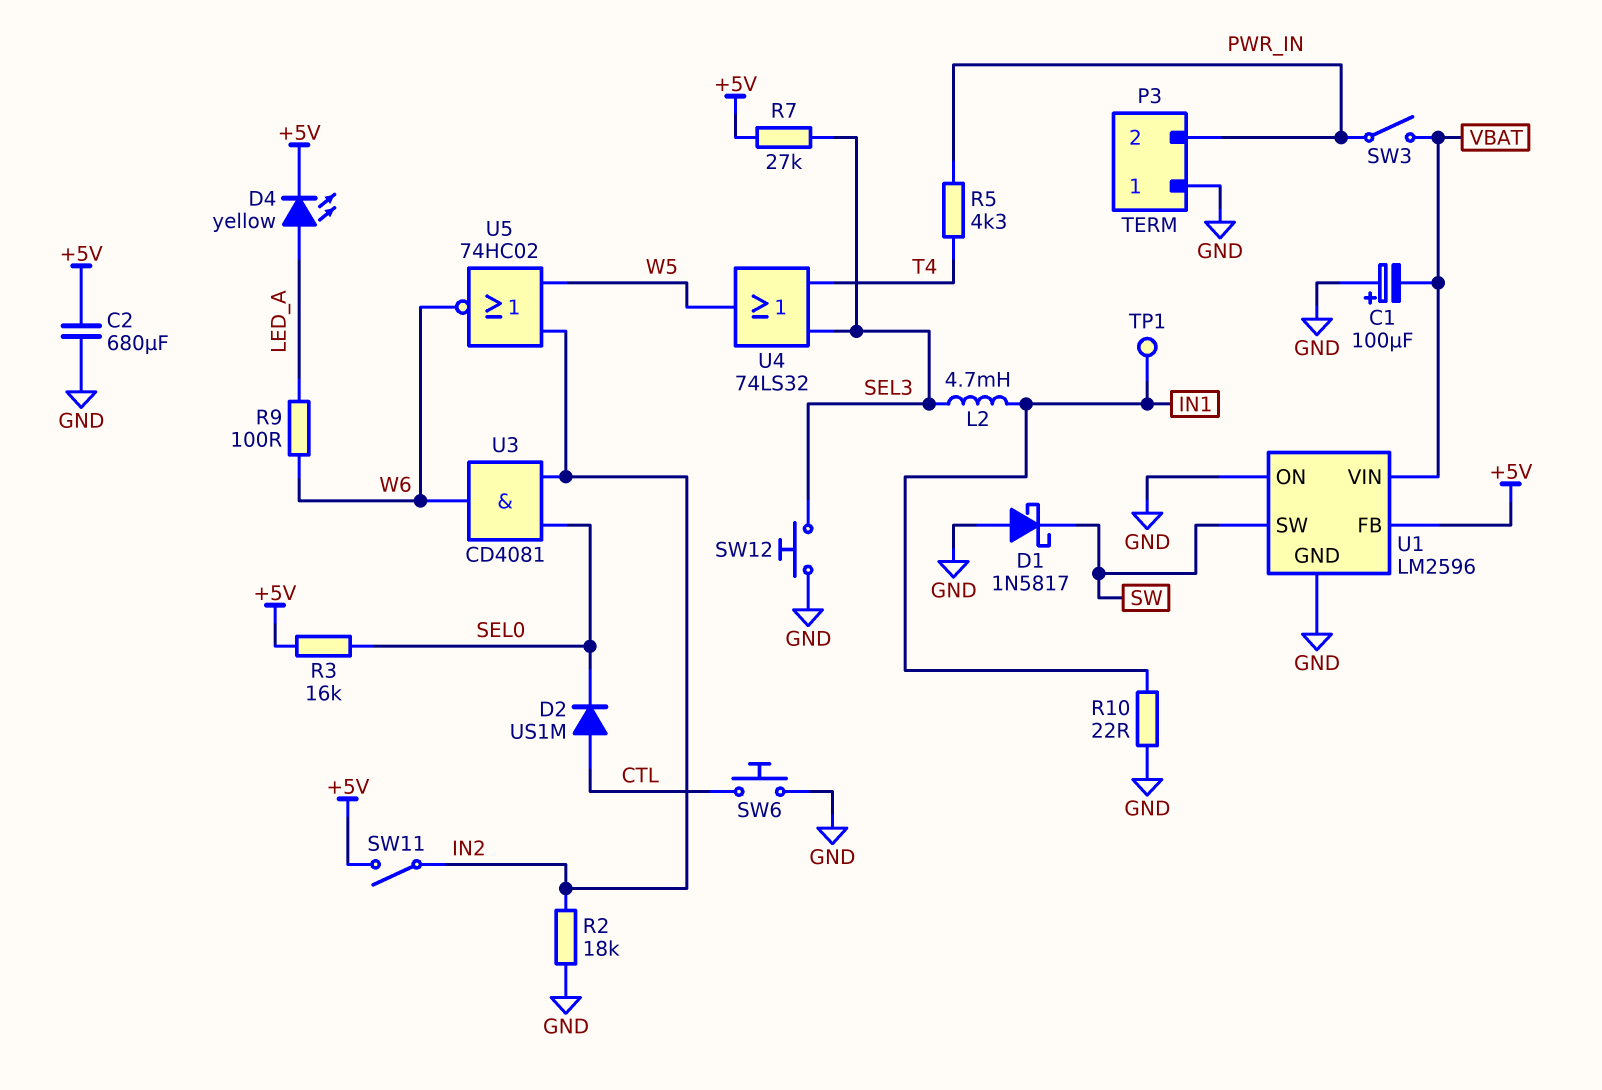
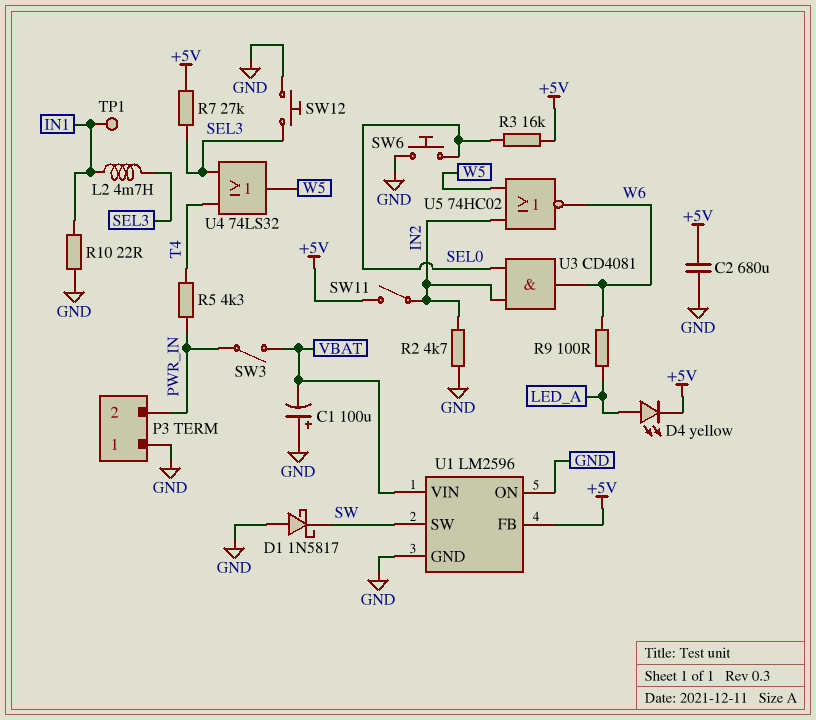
D2: diode US1M (A CTL, K SEL0) -> none
R2: 18k (GND, IN2) -> 4.7k (GND, IN2)
SW6: button (CTL, GND) -> button (GND, SEL0)

